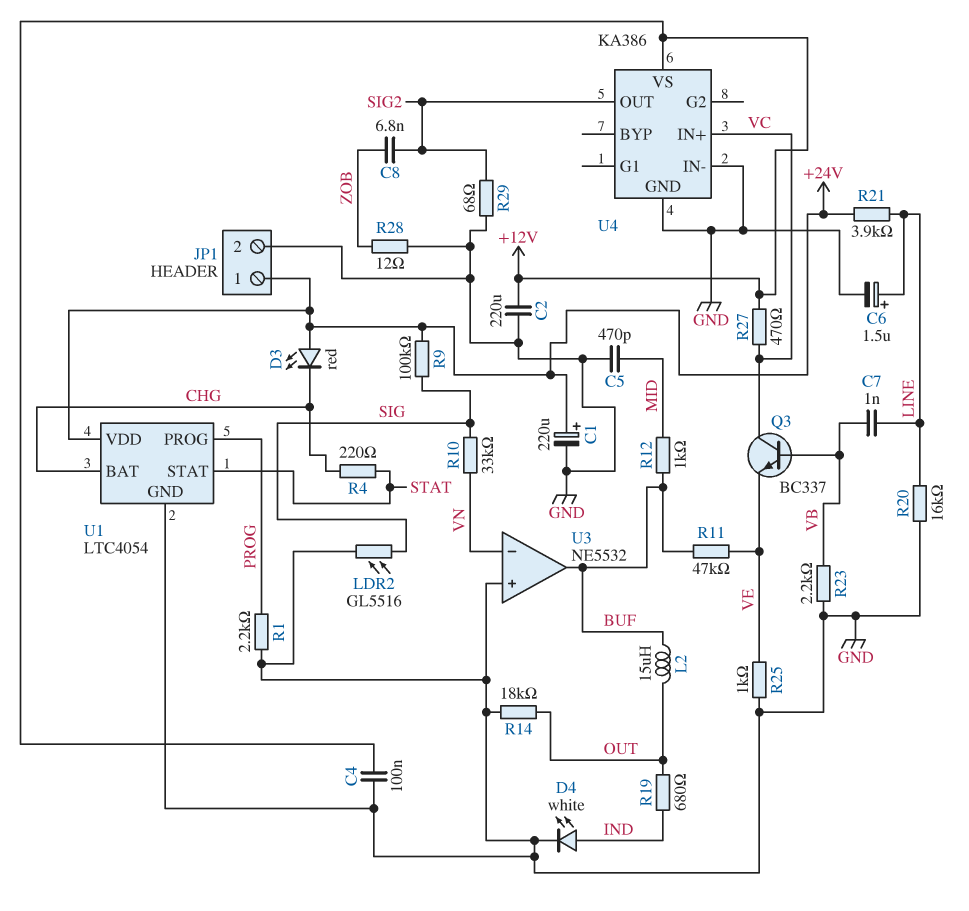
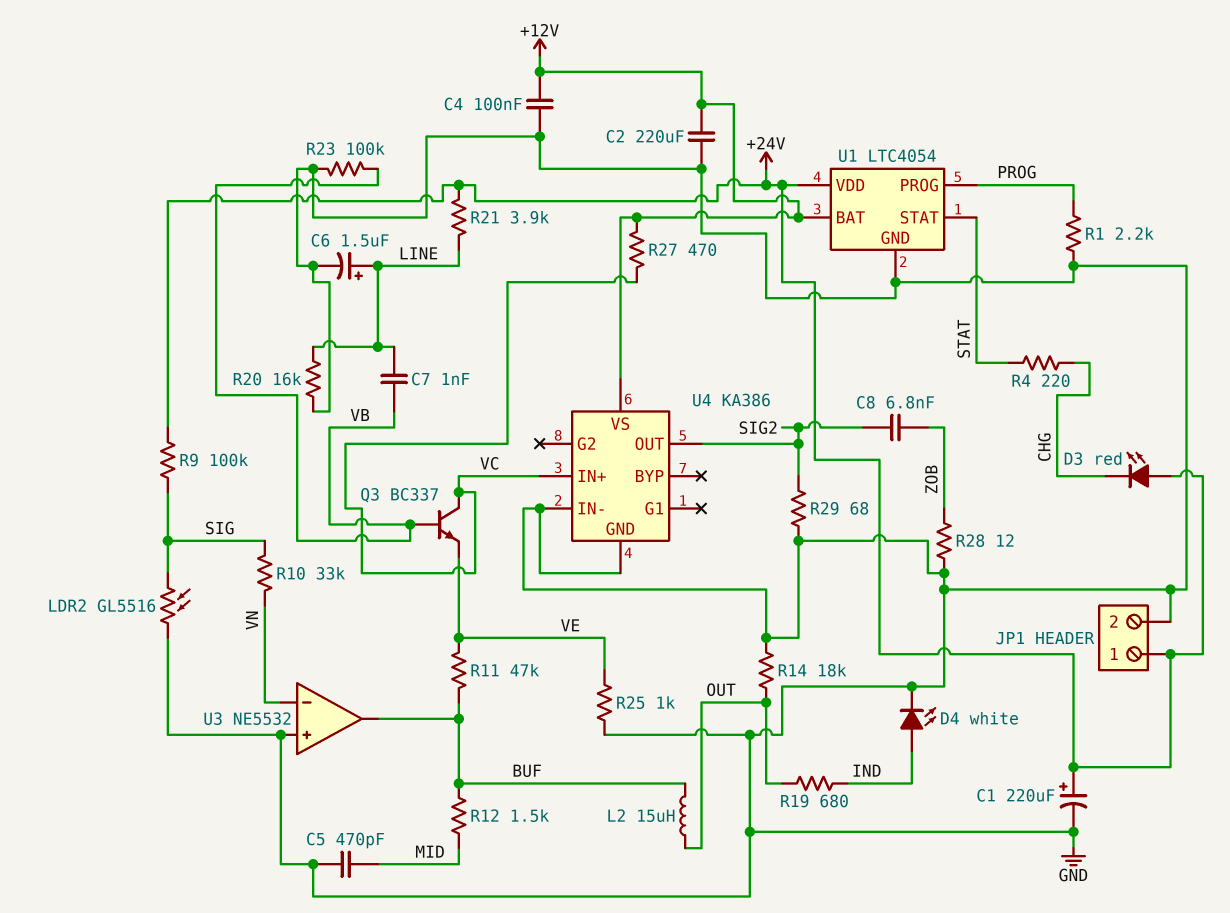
R12: 1k (BUF, MID) -> 1.5k (BUF, MID)
R23: 2.2k (GND, VB) -> 100k (GND, VB)
U1 pin BAT: CHG -> +12V

